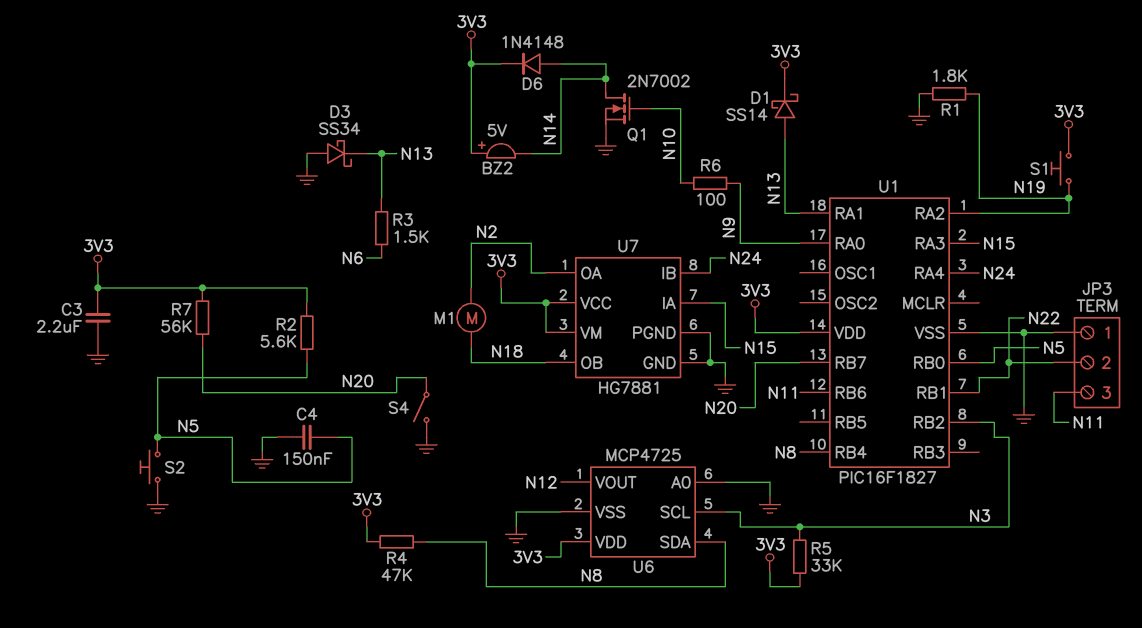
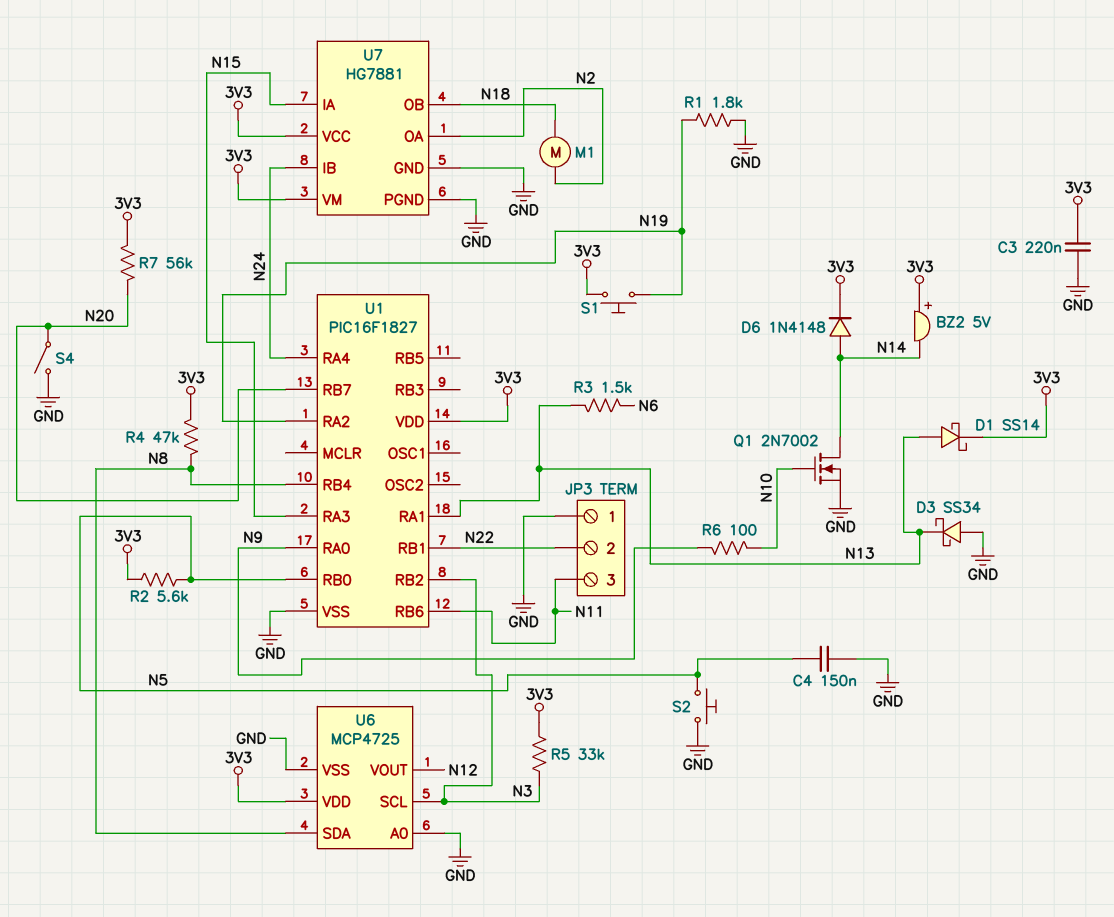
C3: 2.2uF (3V3, GND) -> 220nF (3V3, GND)

